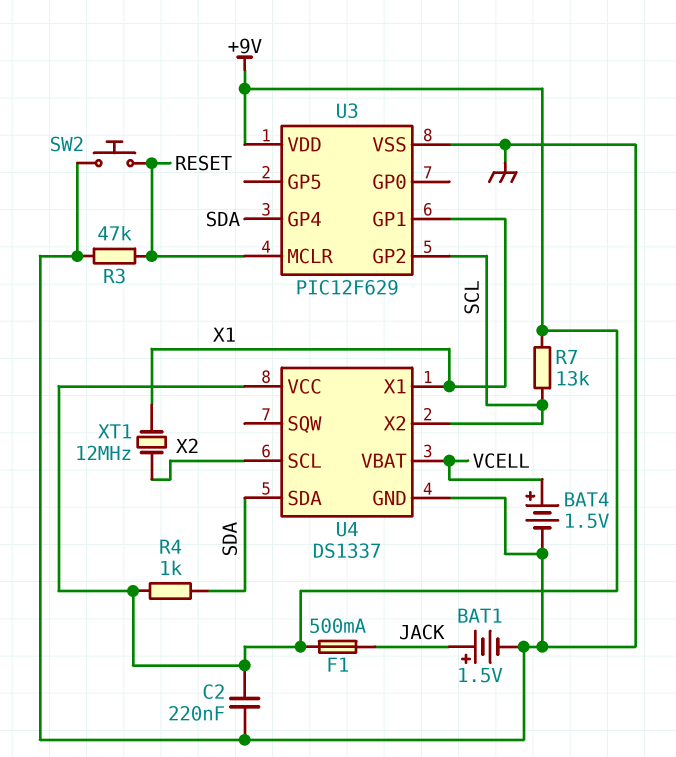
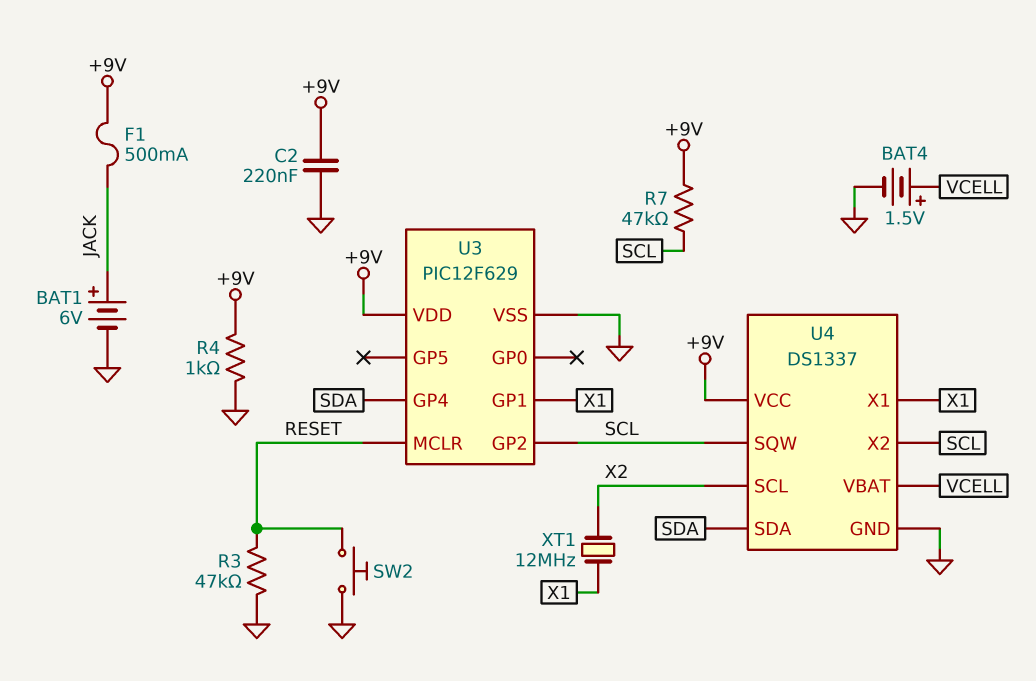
BAT1: 1.5V (plus JACK, minus GND) -> 6V (plus JACK, minus GND)
R4: 1k (+9V, SDA) -> 1k (+9V, GND)
R7: 13k (+9V, SCL) -> 47k (+9V, SCL)
U4 pin SQW: none -> SCL

